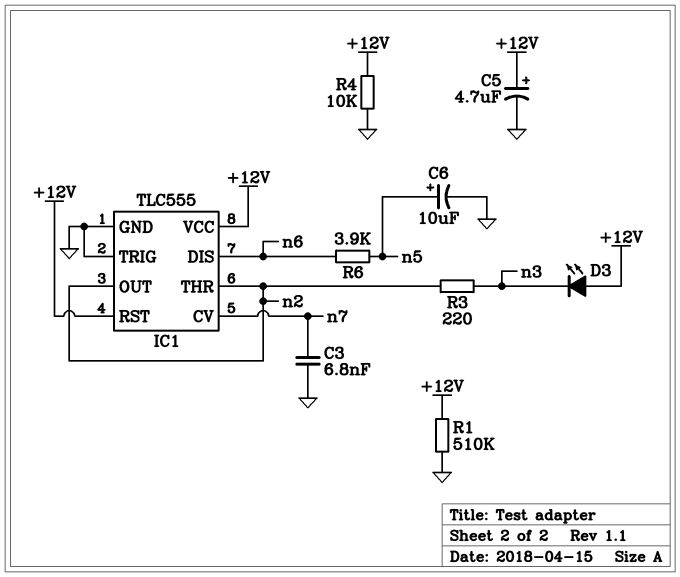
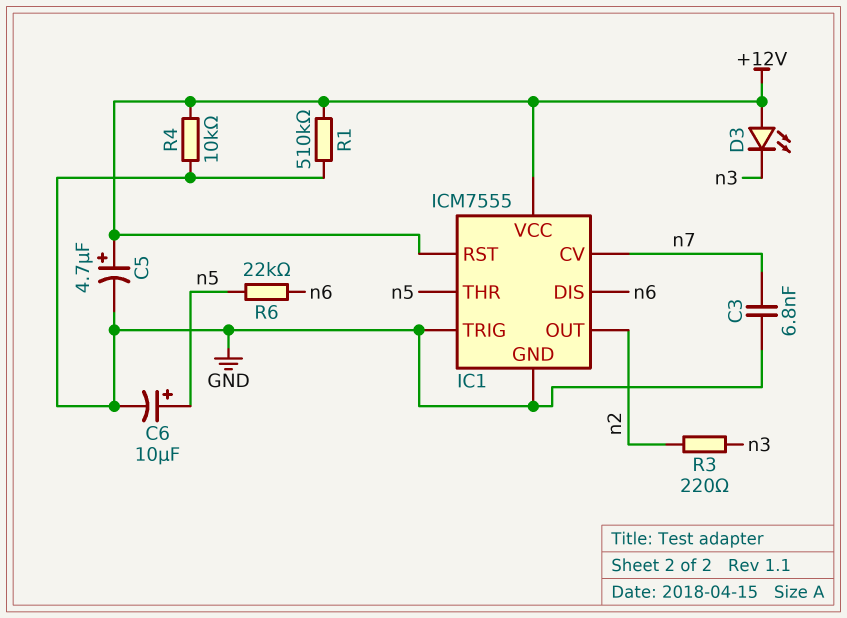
IC1: TLC555 -> ICM7555
IC1 pin THR: n2 -> n5
R6: 3.9k (n5, n6) -> 22k (n5, n6)

